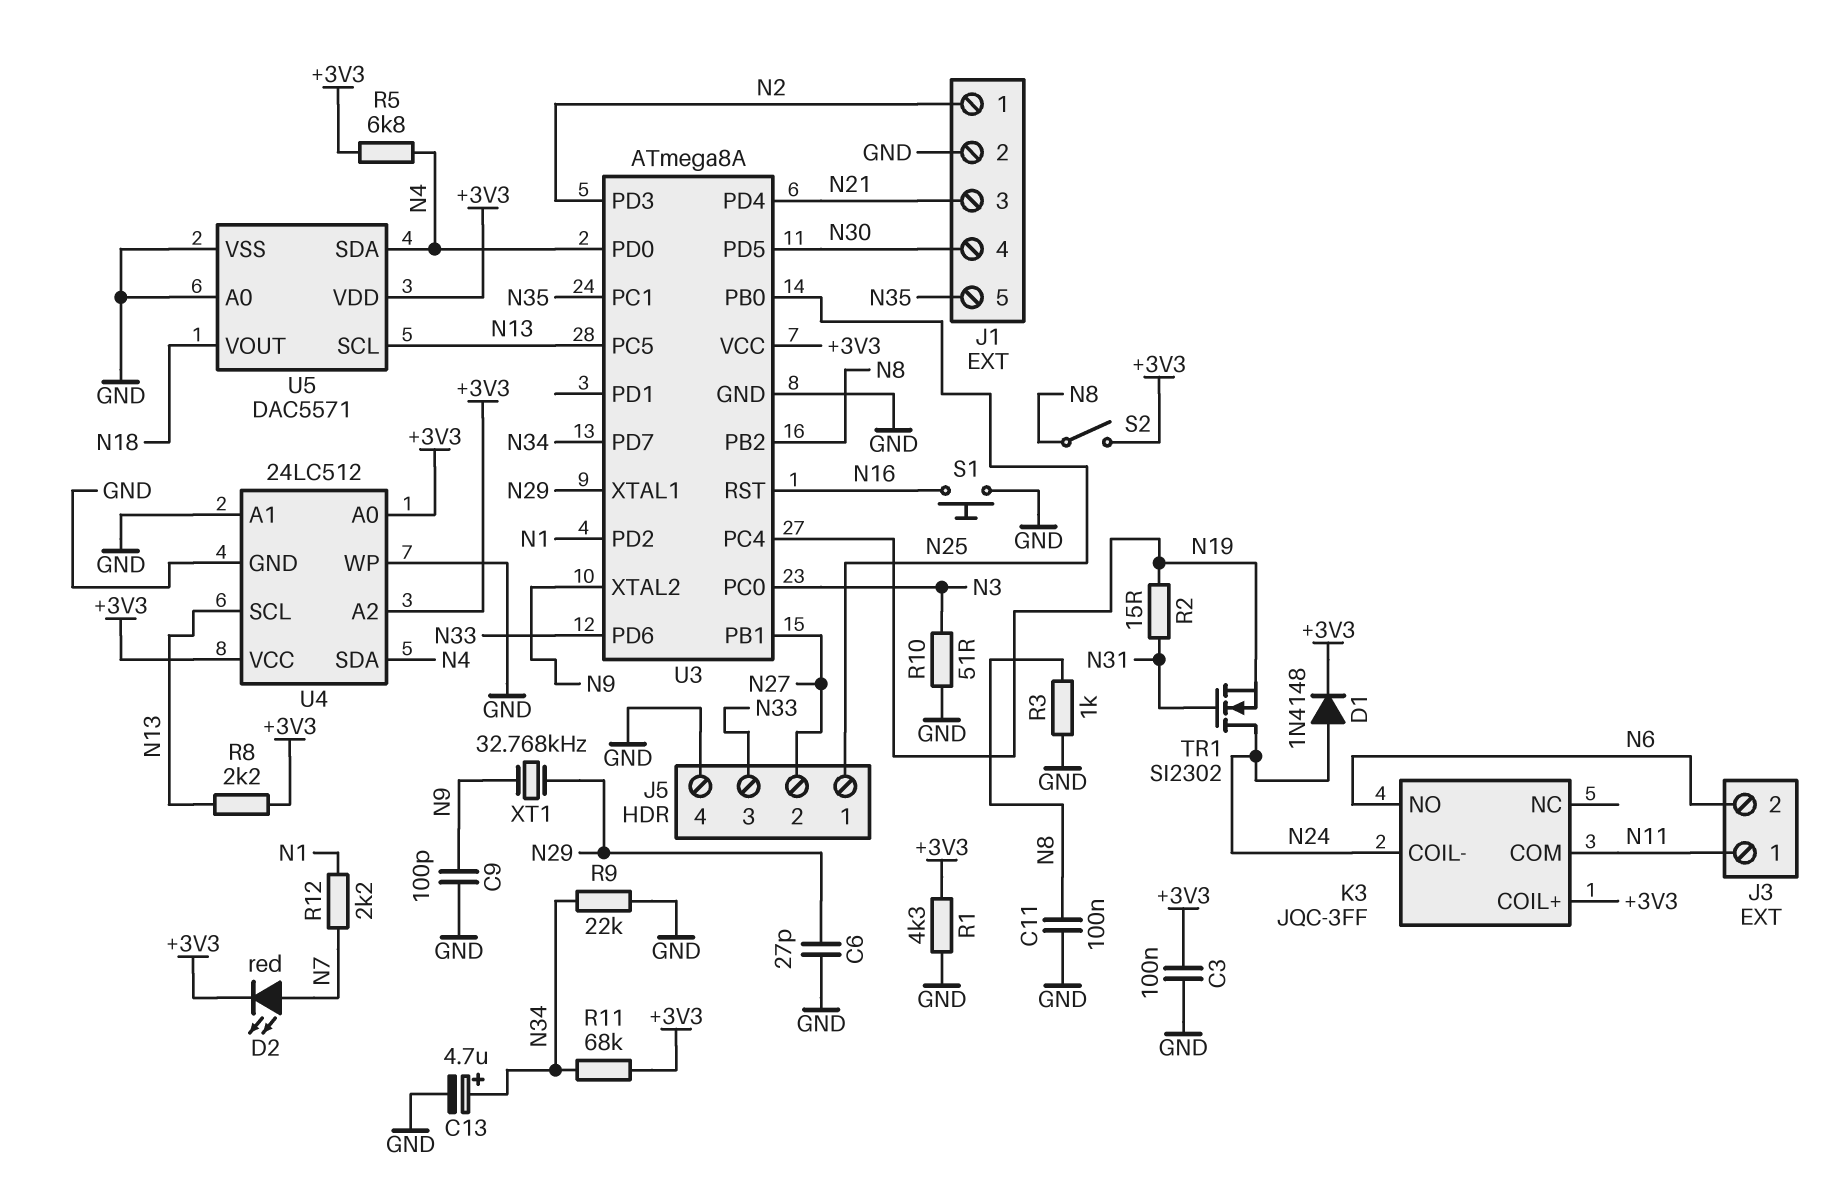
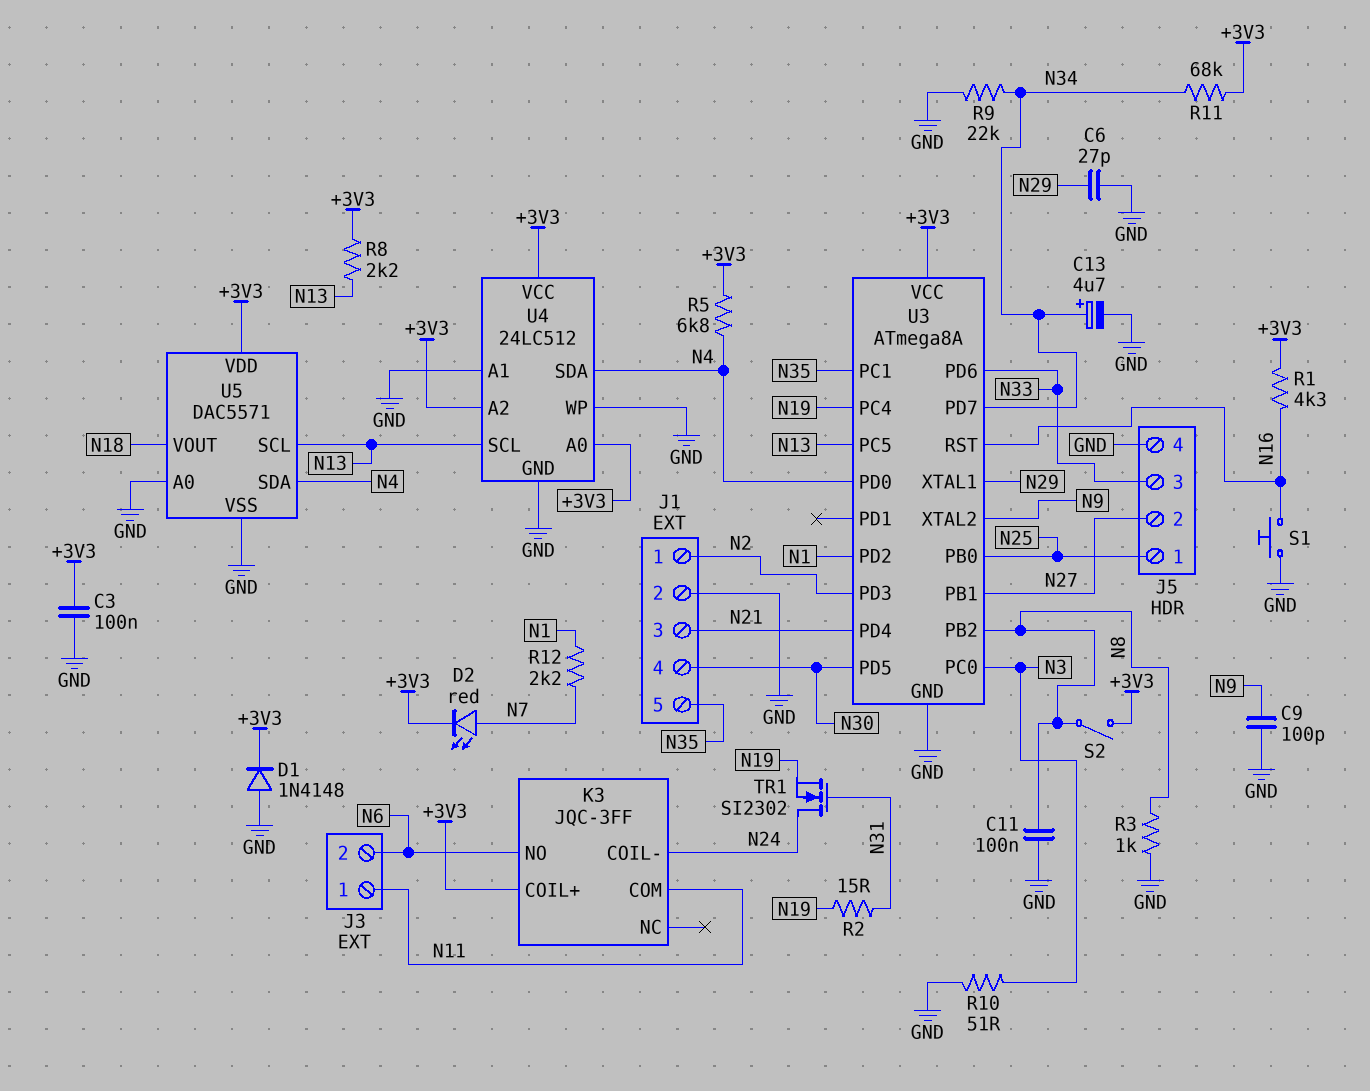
D1: diode 1N4148 (A N24, K +3V3) -> diode 1N4148 (A GND, K +3V3)
R1: 4.3k (+3V3, GND) -> 4.3k (+3V3, N16)
XT1: 32.768kHz (N9, N29) -> none

